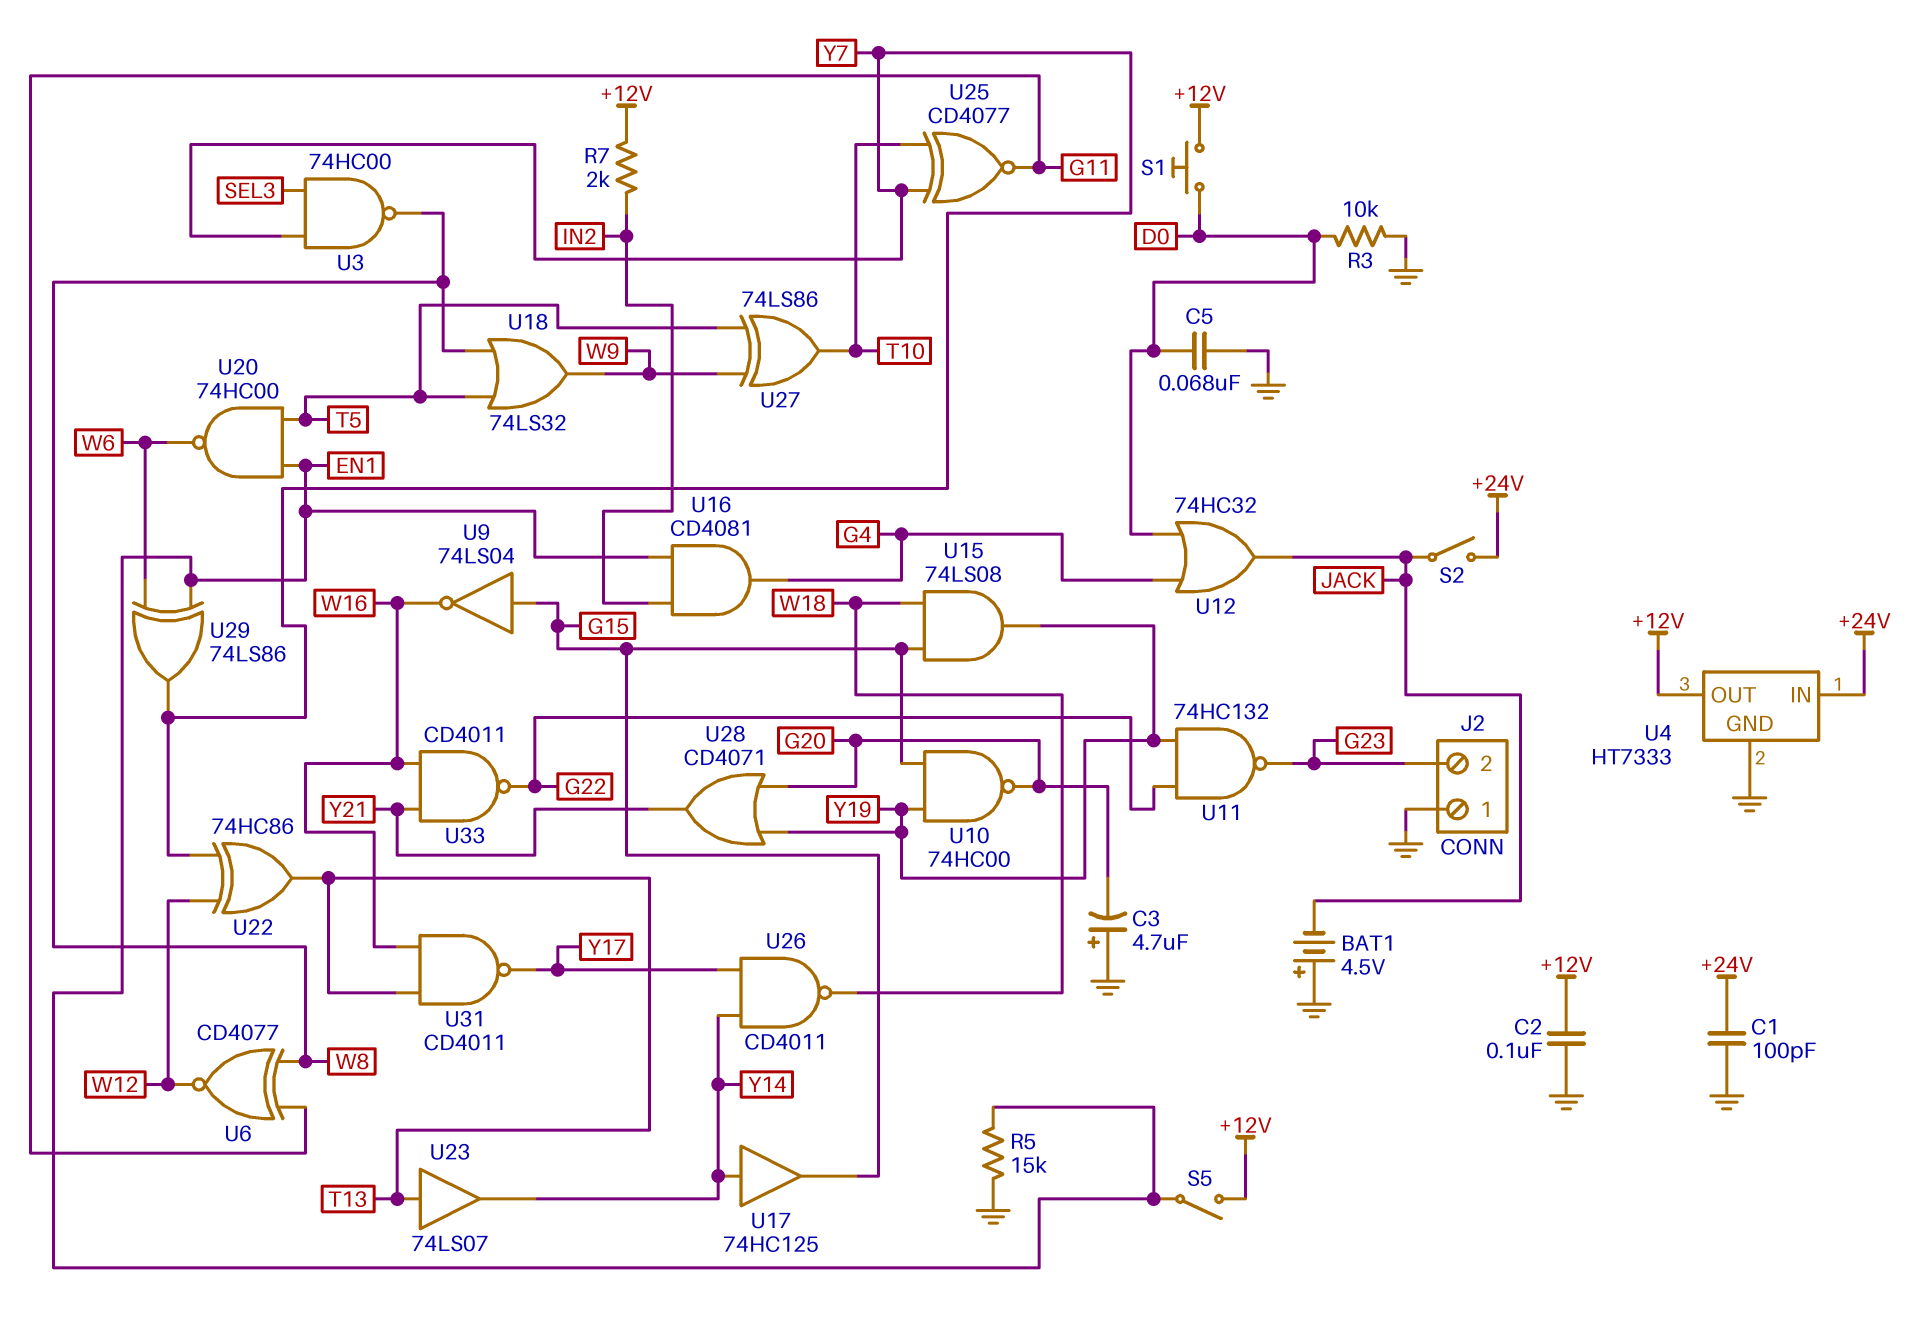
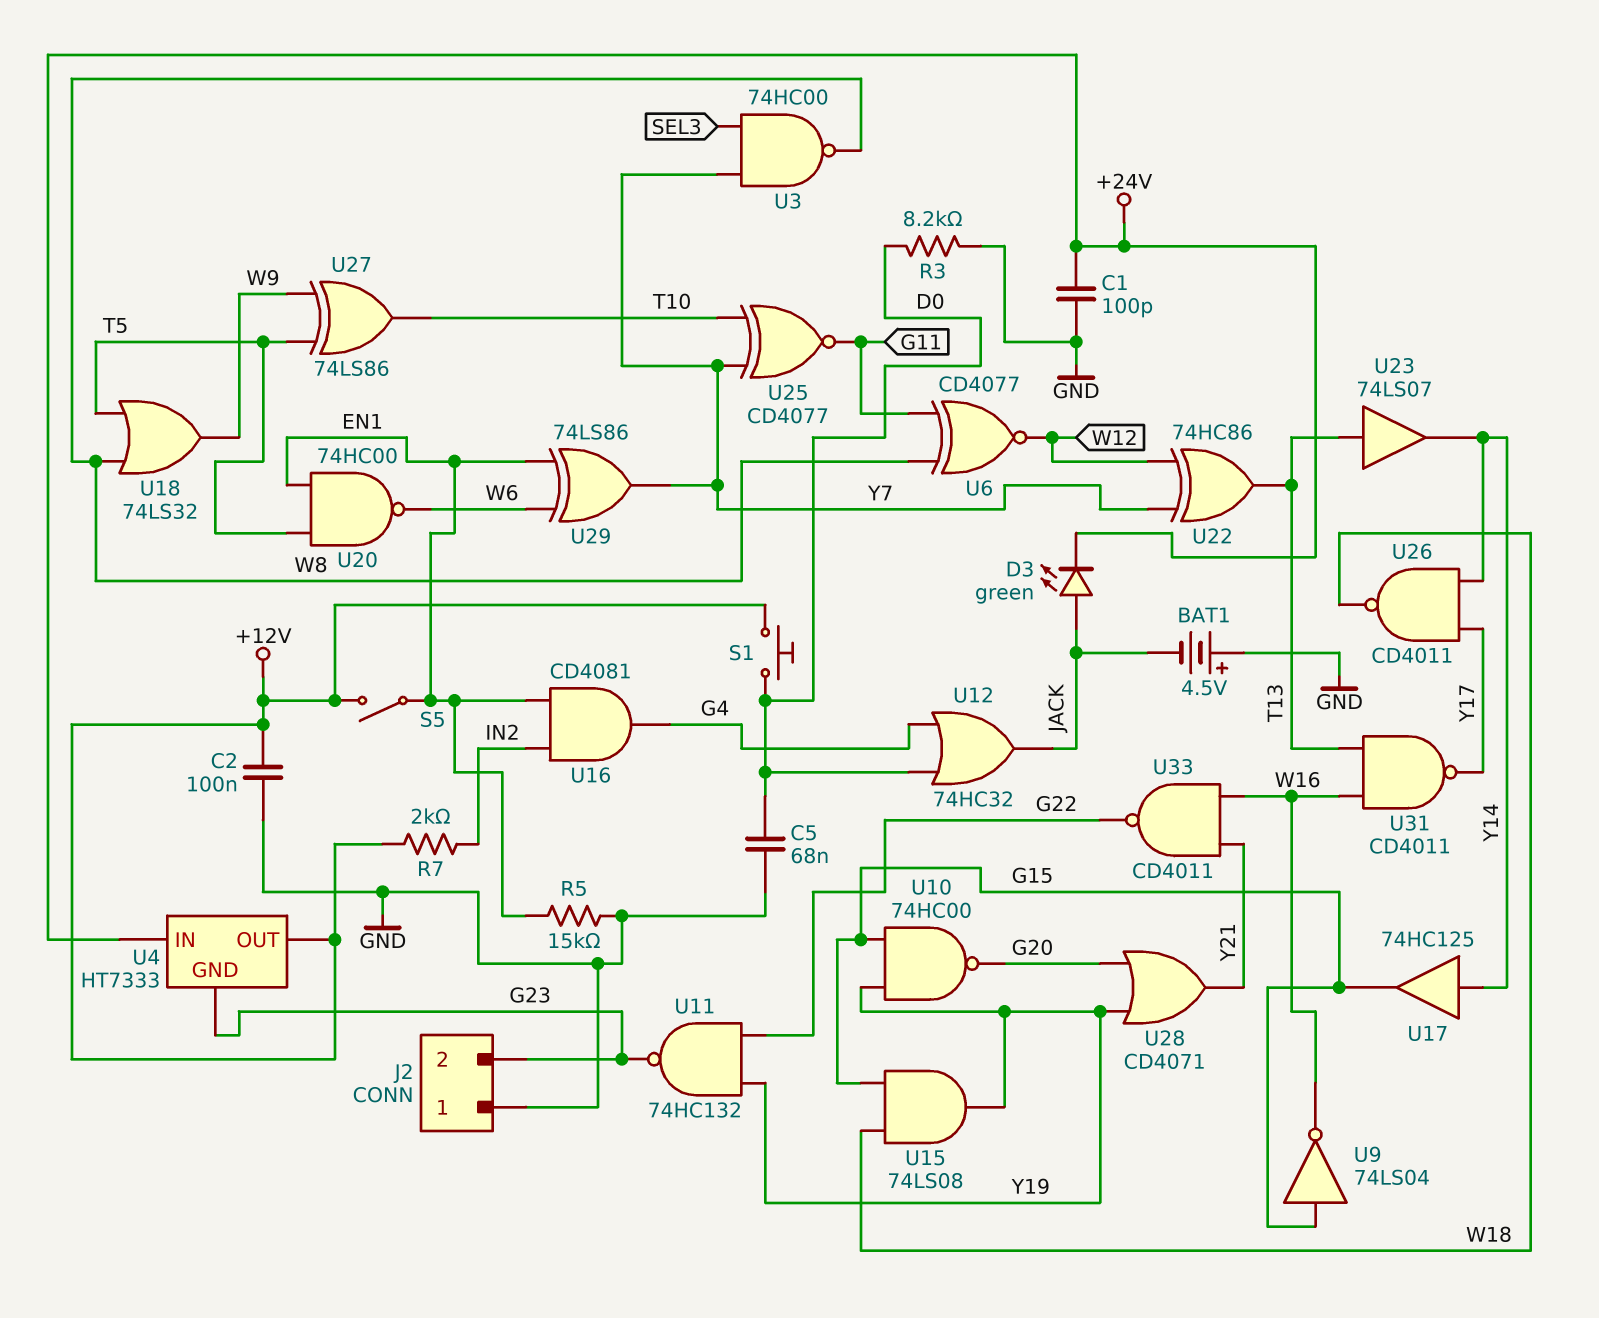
C3: 4.7uF (plus GND, minus G20) -> none
D3: none -> LED green (A JACK, K +24V)
R3: 10k (D0, GND) -> 8.2k (D0, GND)
S2: switch (+24V, JACK) -> none
U4 pin GND: GND -> G23

